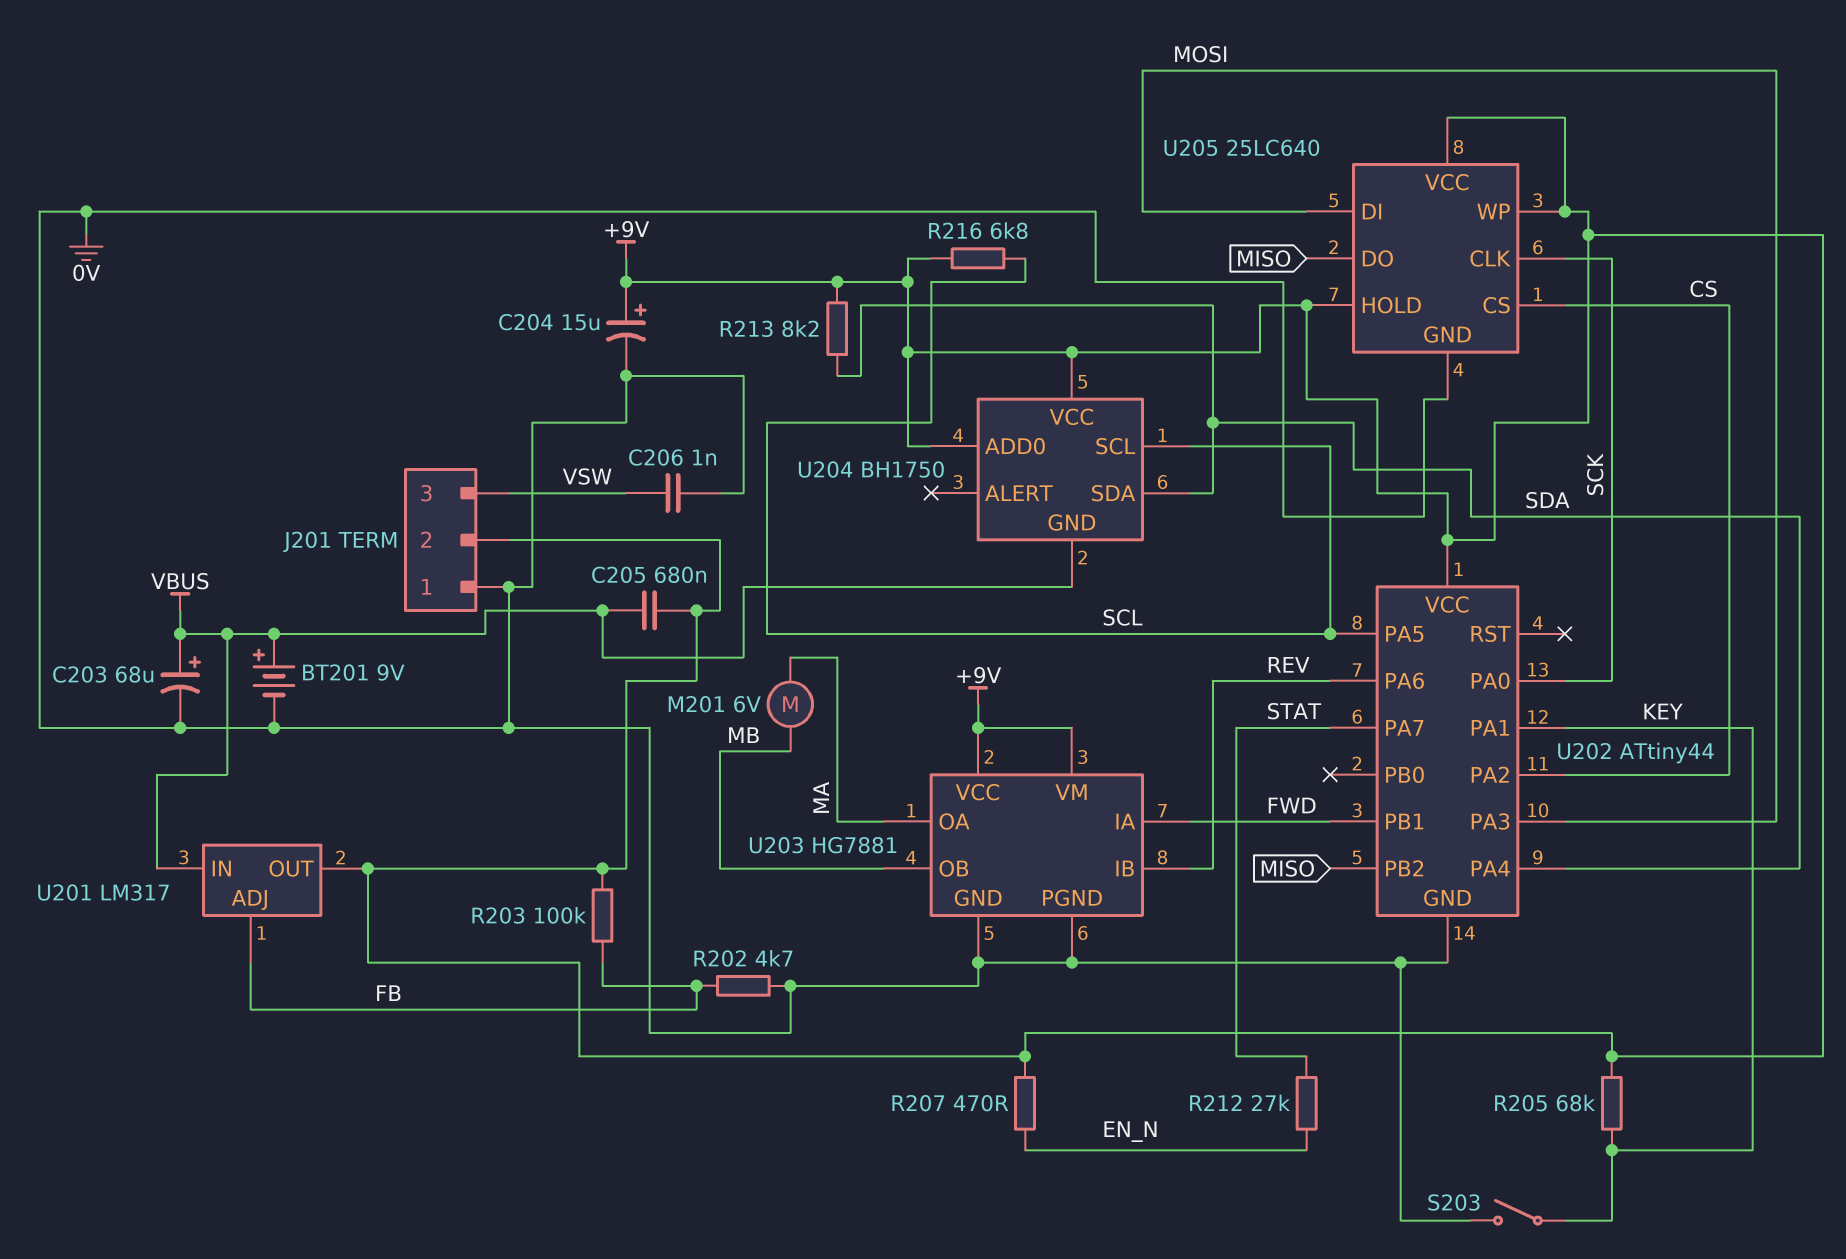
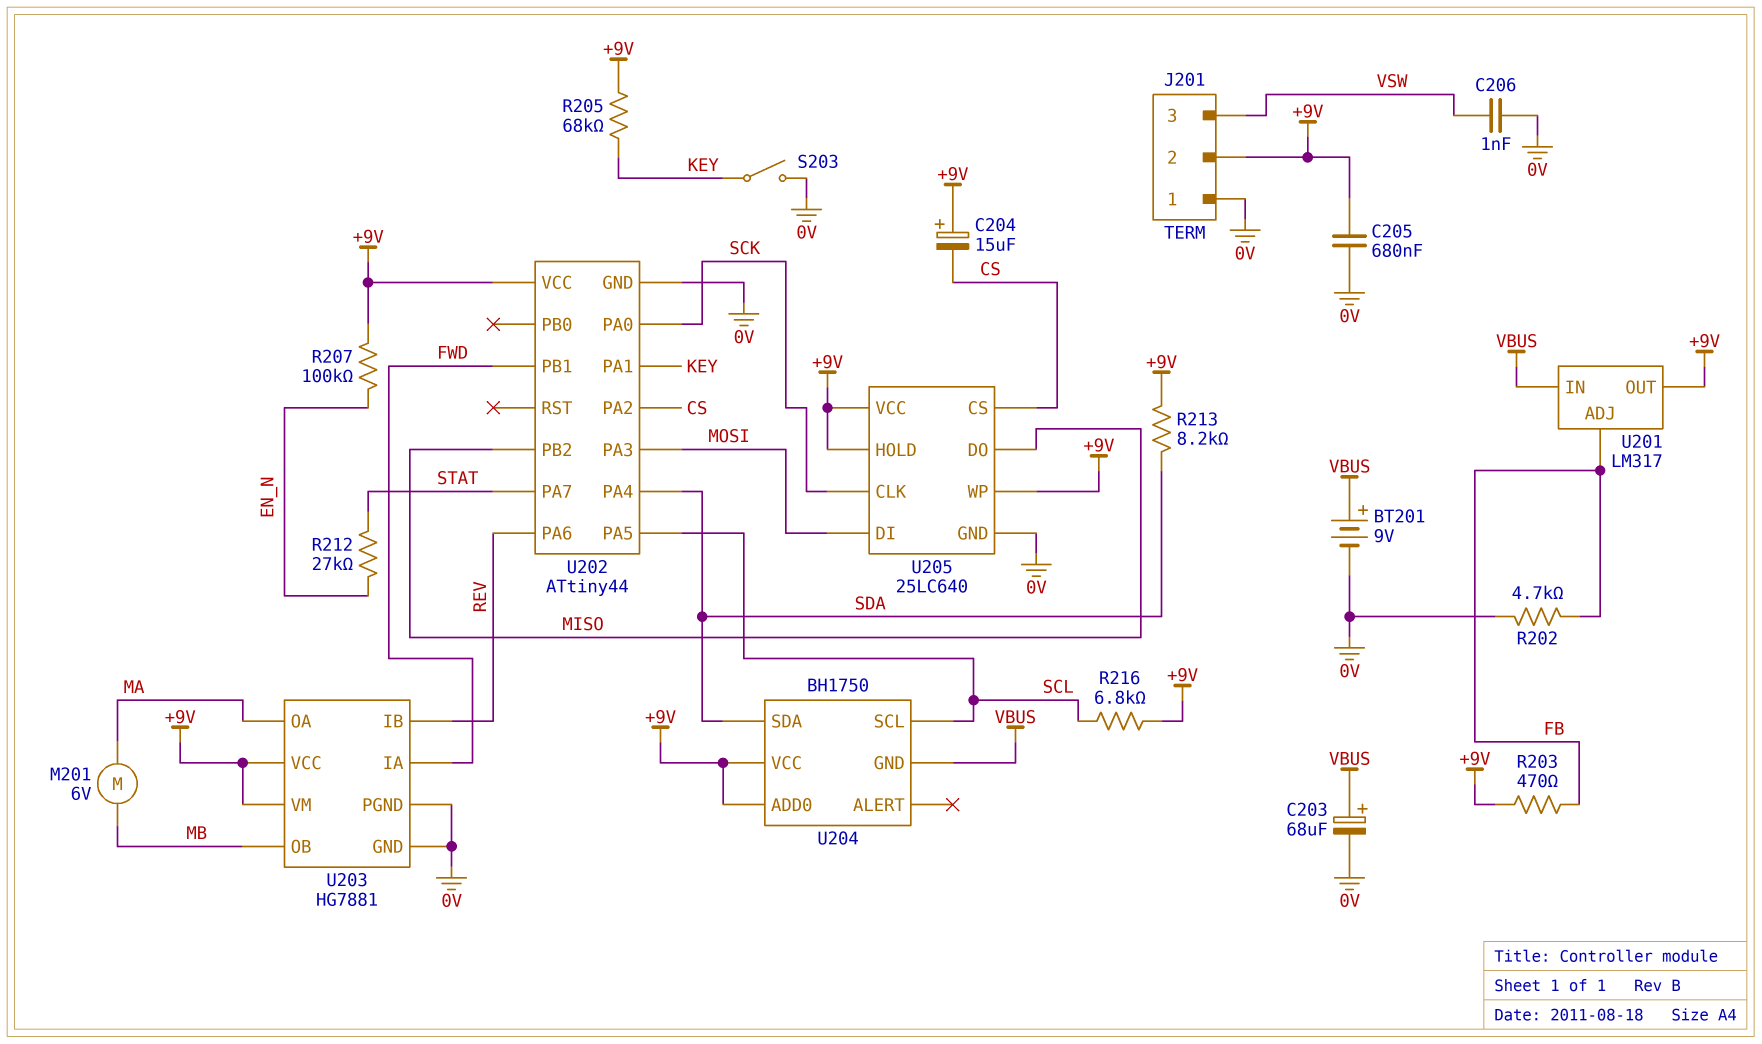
C204: 15uF (plus +9V, minus 0V) -> 15uF (plus +9V, minus CS)
C205: 680nF (+9V, VBUS) -> 680nF (+9V, 0V)
R203: 100k (+9V, FB) -> 470 (+9V, FB)
R207: 470 (+9V, EN_N) -> 100k (+9V, EN_N)

